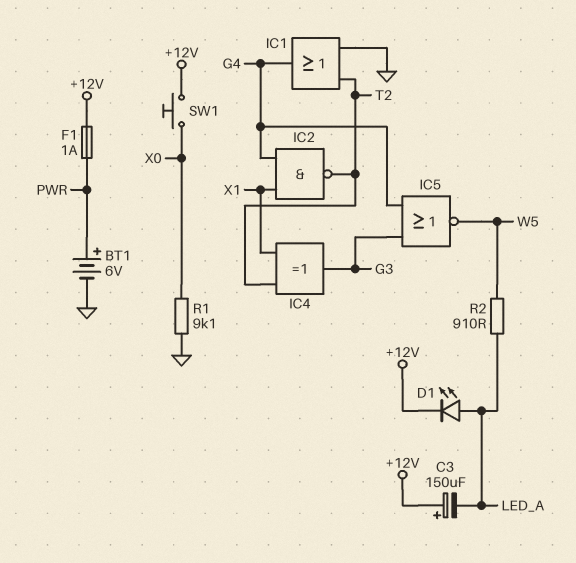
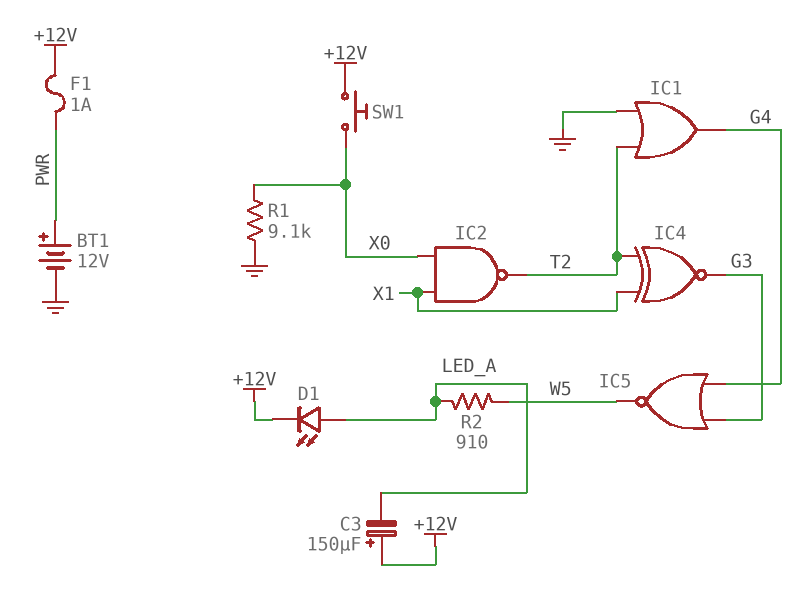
BT1: 6V (plus PWR, minus GND) -> 12V (plus PWR, minus GND)
IC2: NAND (in G4, in X1, out T2) -> NAND (in X0, in X1, out T2)
IC4: XOR (in T2, in X1, out G3) -> XNOR (in T2, in X1, out G3)

